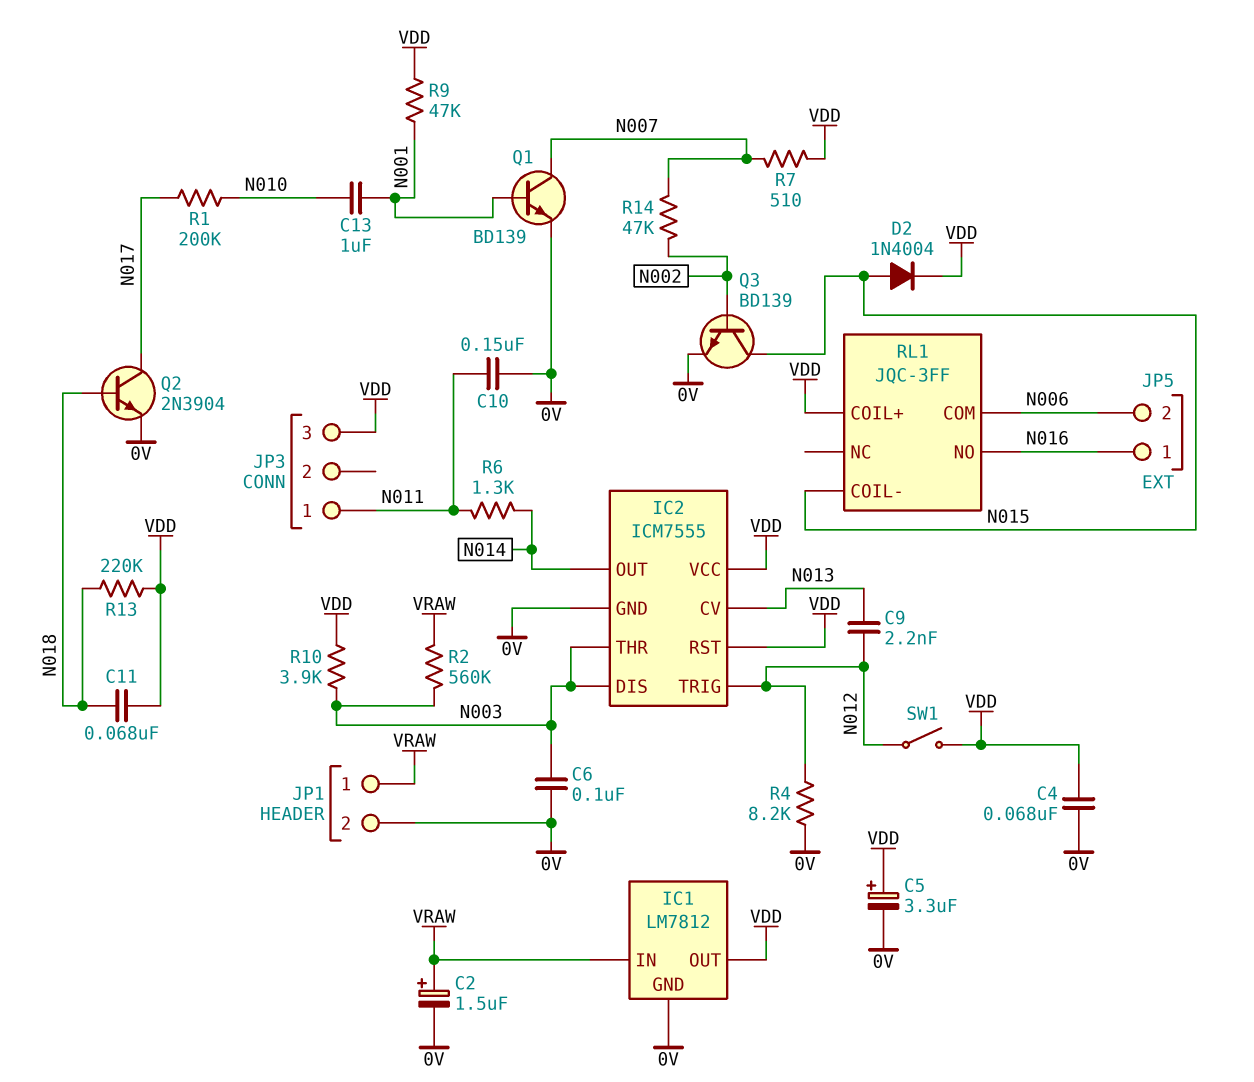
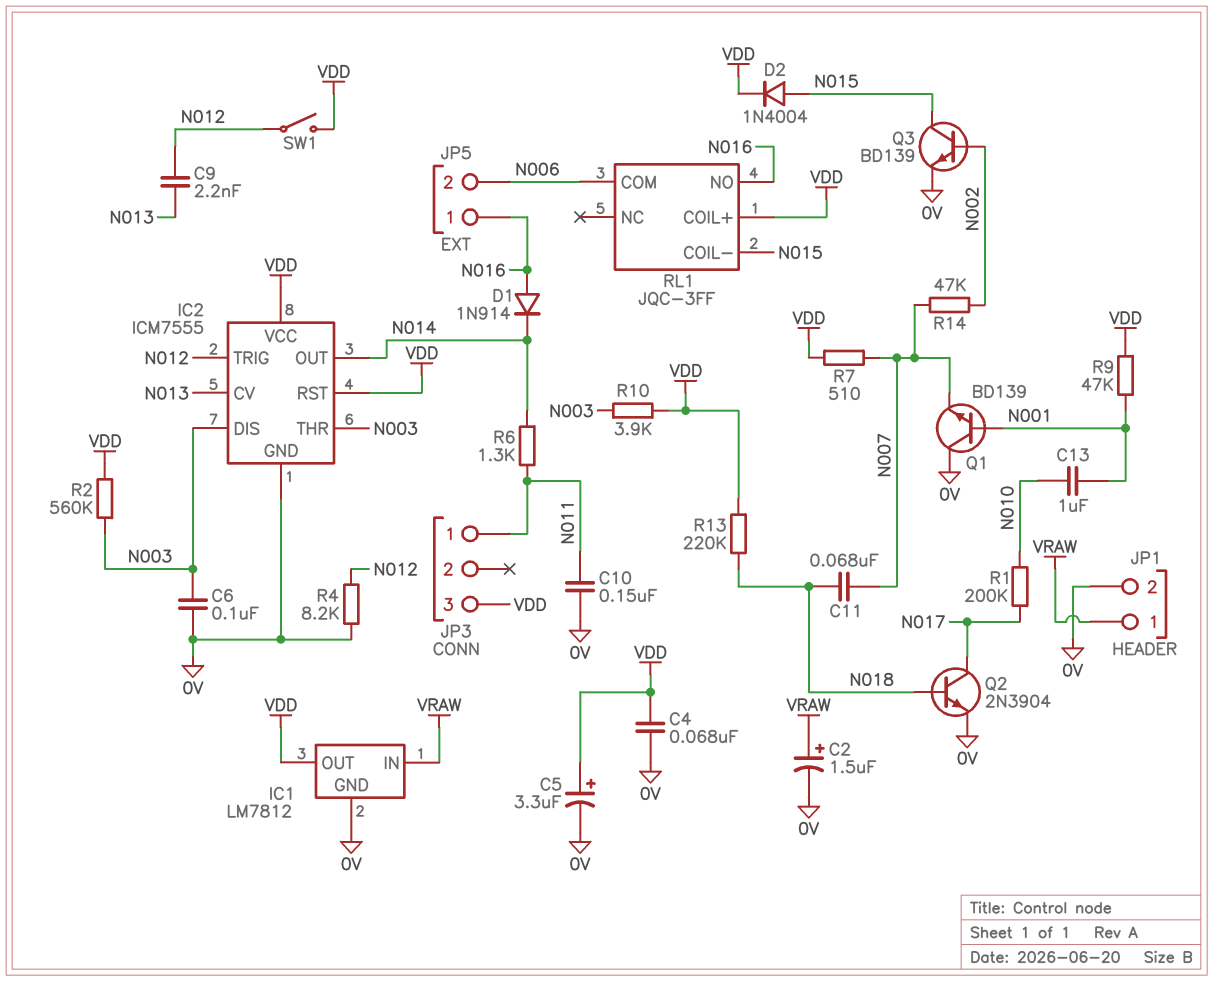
C11: 68nF (N018, VDD) -> 68nF (N007, N018)
D1: none -> diode 1N914 (A N016, K N014)
Q1: NPN BD139 (B N001, C N007, E 0V) -> NPN BD139 (B N001, C 0V, E N007)
R2: 560k (N003, VRAW) -> 560k (N003, VDD)

